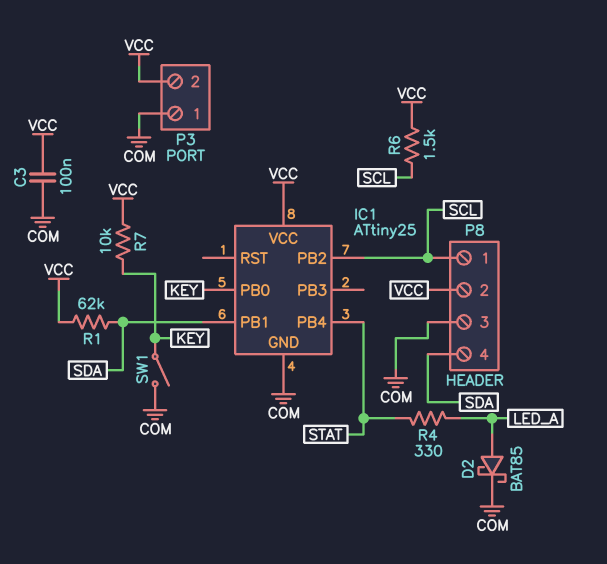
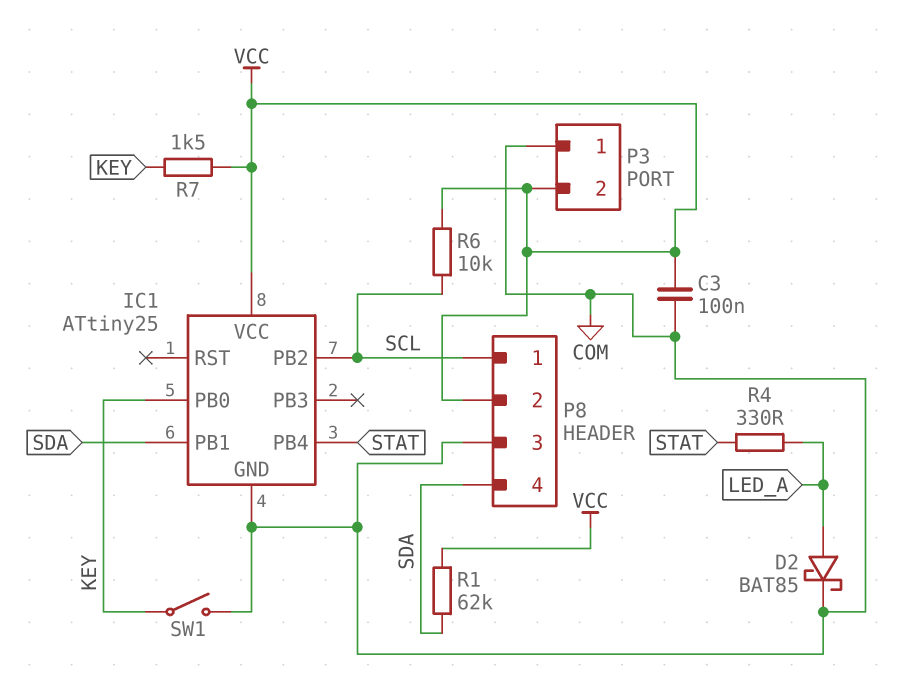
R6: 1.5k (SCL, VCC) -> 10k (SCL, VCC)
R7: 10k (KEY, VCC) -> 1.5k (KEY, VCC)

